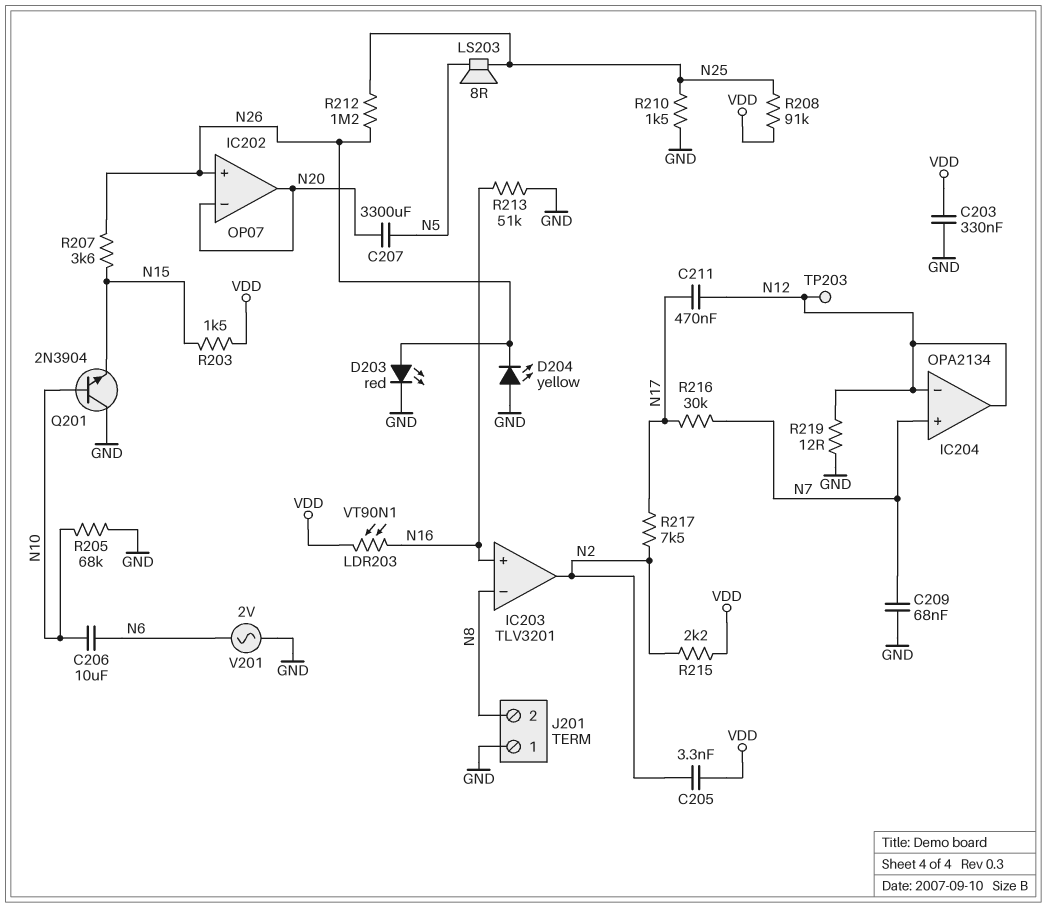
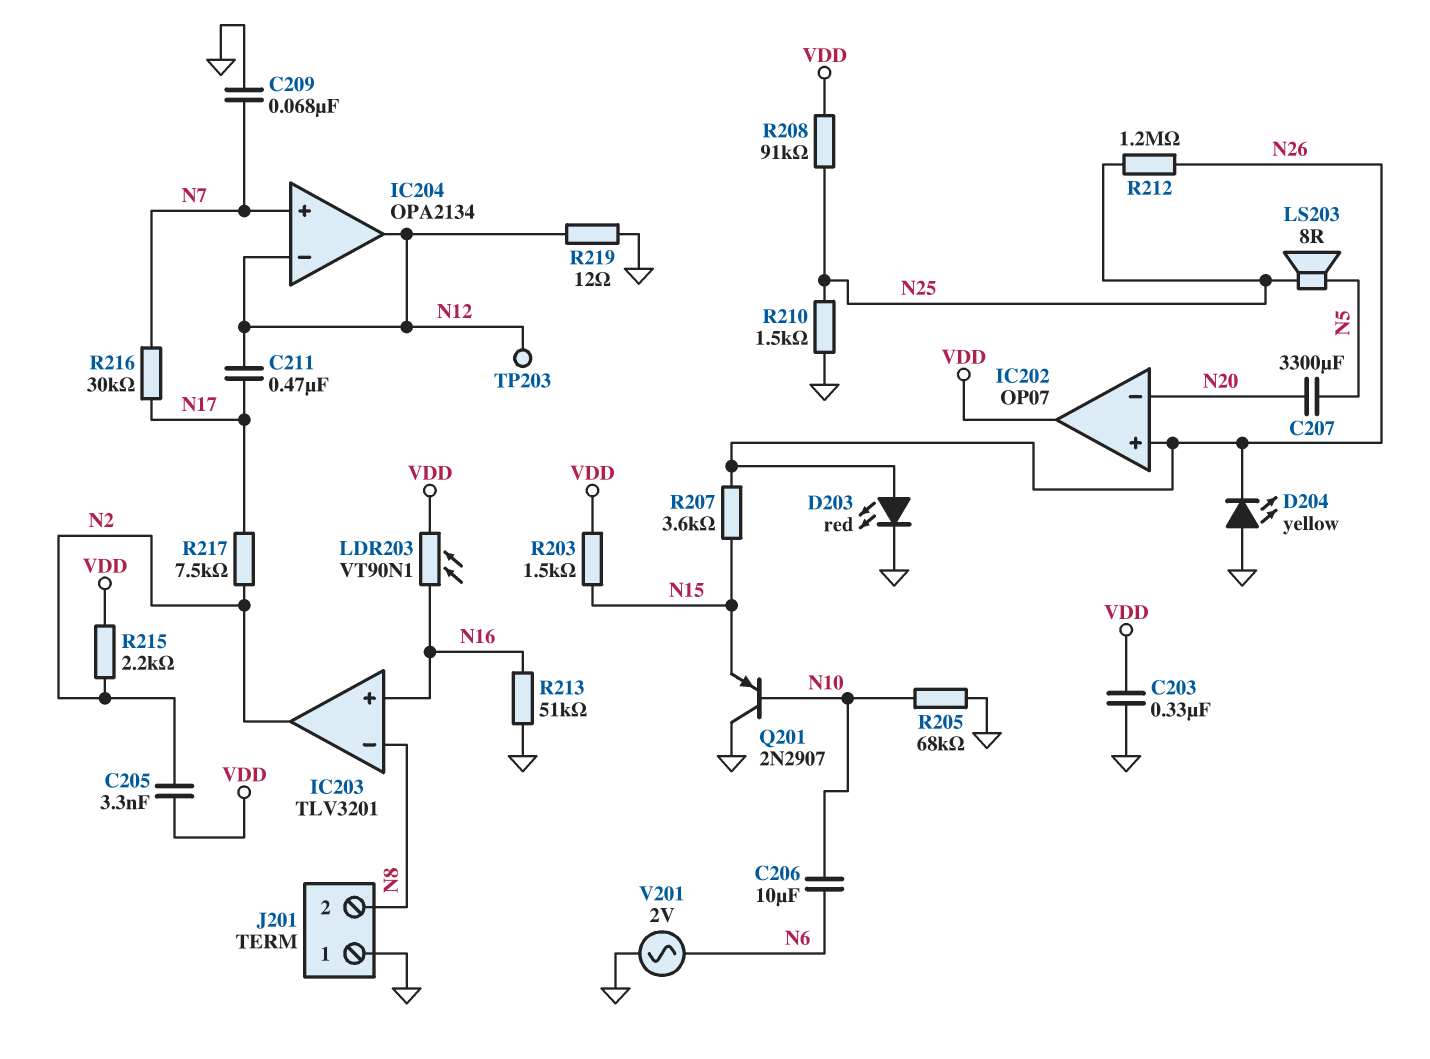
IC202 pin out: N20 -> VDD
Q201: NPN 2N3904 (B N10, C GND, E N15) -> PNP 2N2907 (B N10, C GND, E N15)

